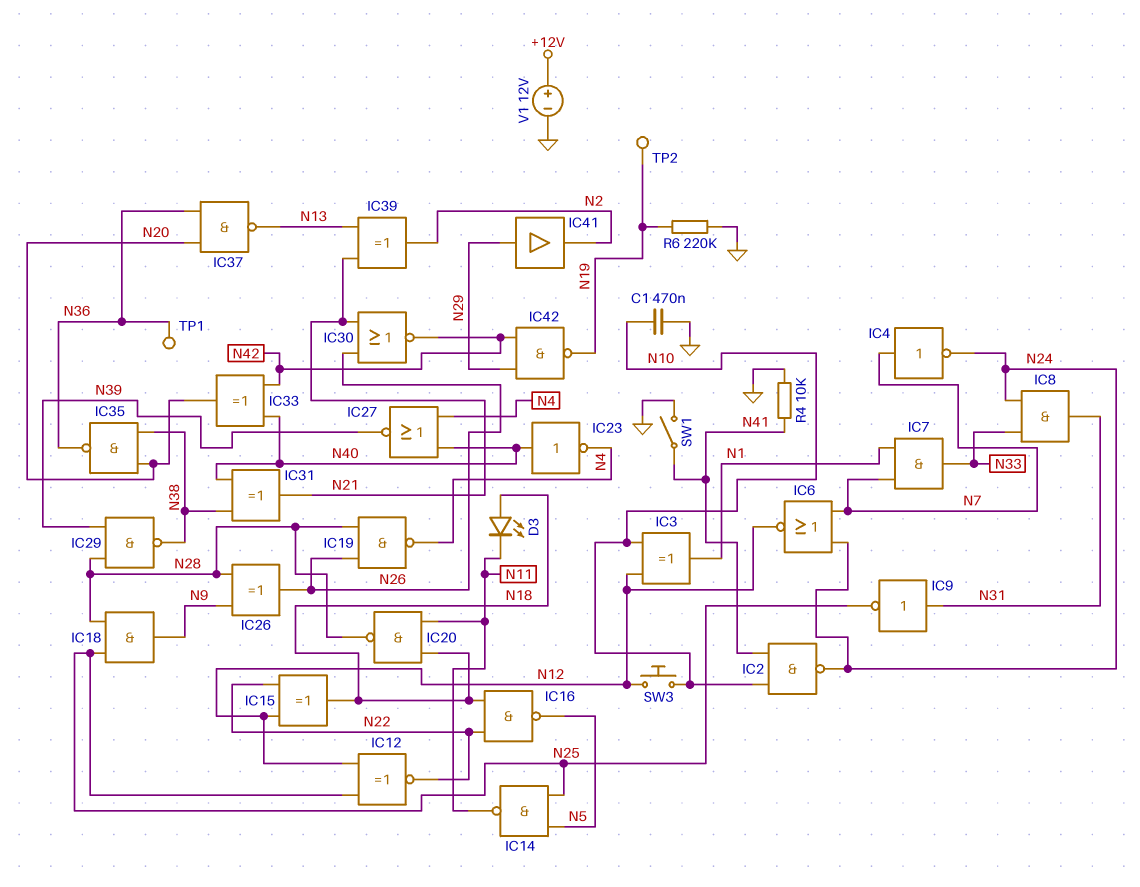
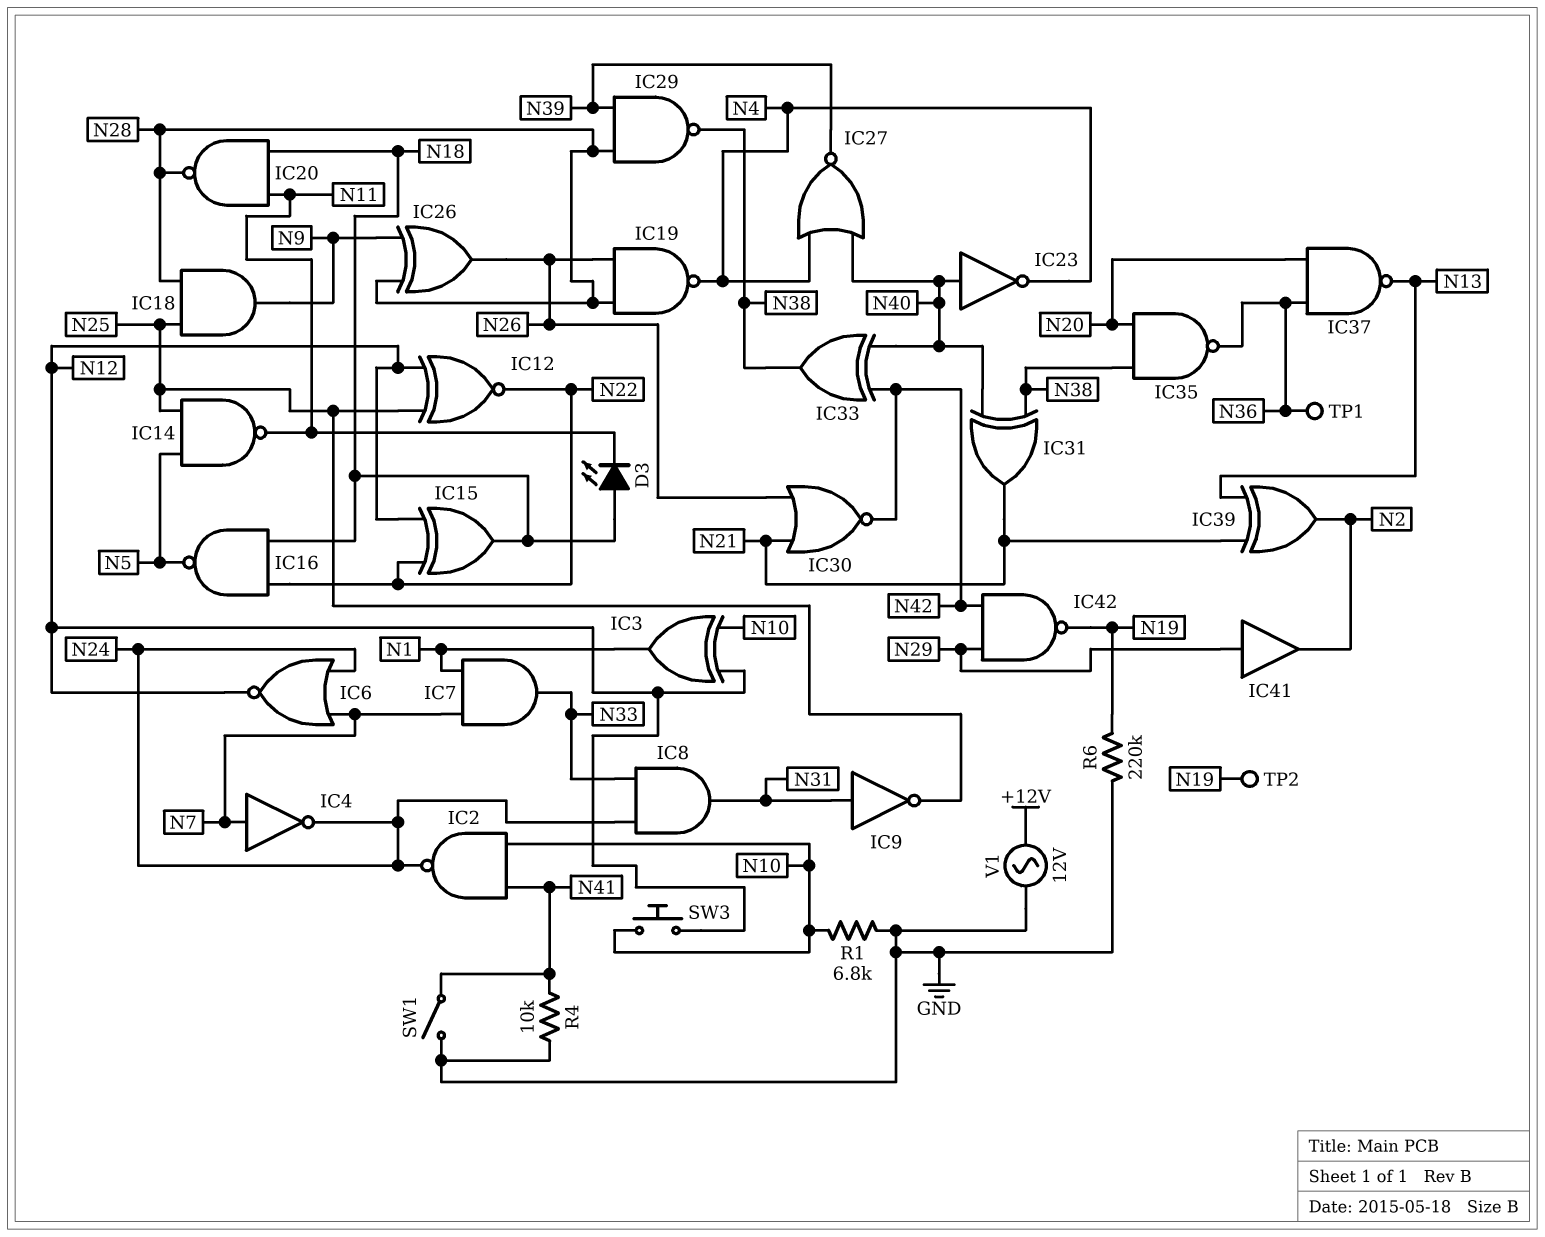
C1: 470nF (GND, N10) -> none
IC33: XOR (in N40, in N42, out N20) -> XOR (in N40, in N42, out N38)
R1: none -> 6.8k (GND, N10)
V1: 12V (plus +12V, minus GND) -> AC 12V (+12V, GND)

